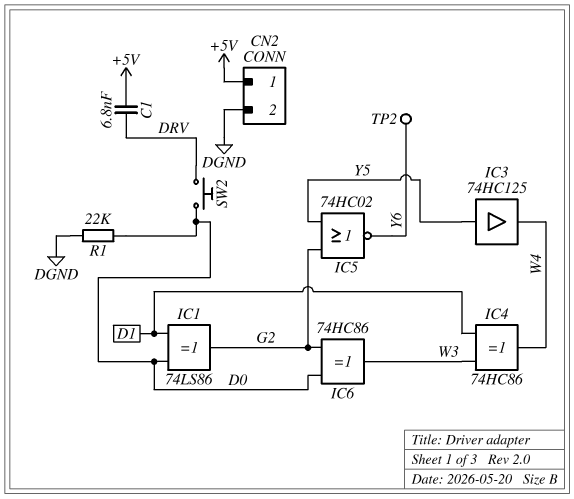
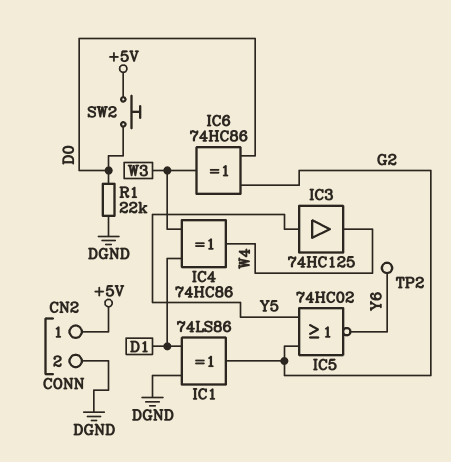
C1: 6.8nF (+5V, DRV) -> none
IC1: XOR 74LS86 (in D0, in D1, out G2) -> XOR 74LS86 (in D1, in DGND, out G2)
SW2: button (D0, DRV) -> button (+5V, D0)

